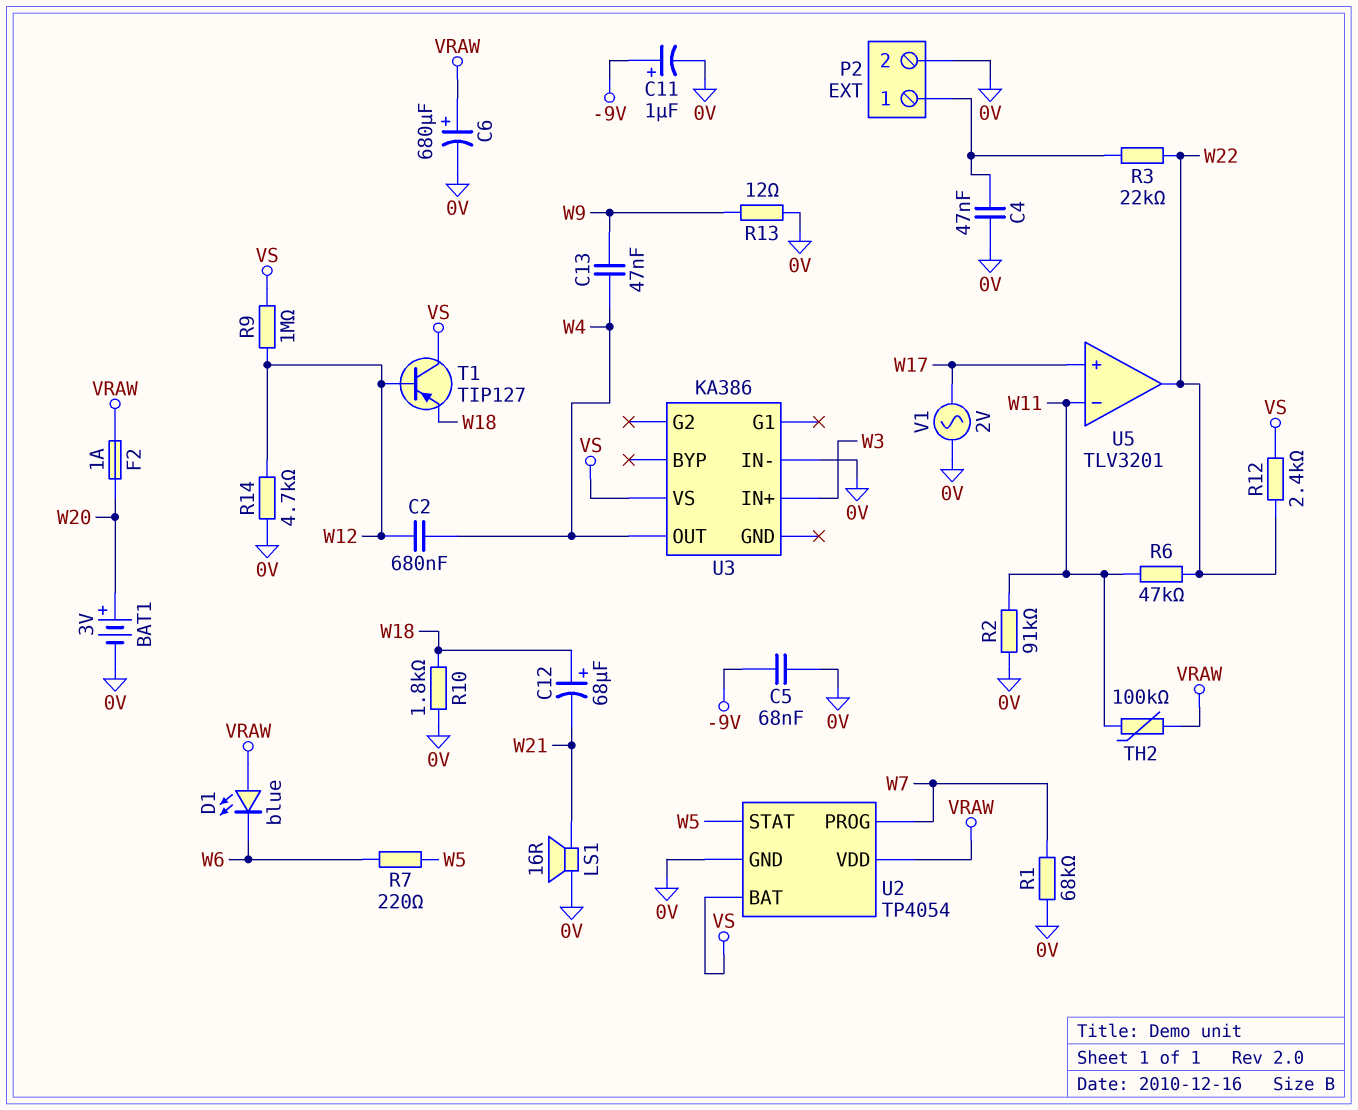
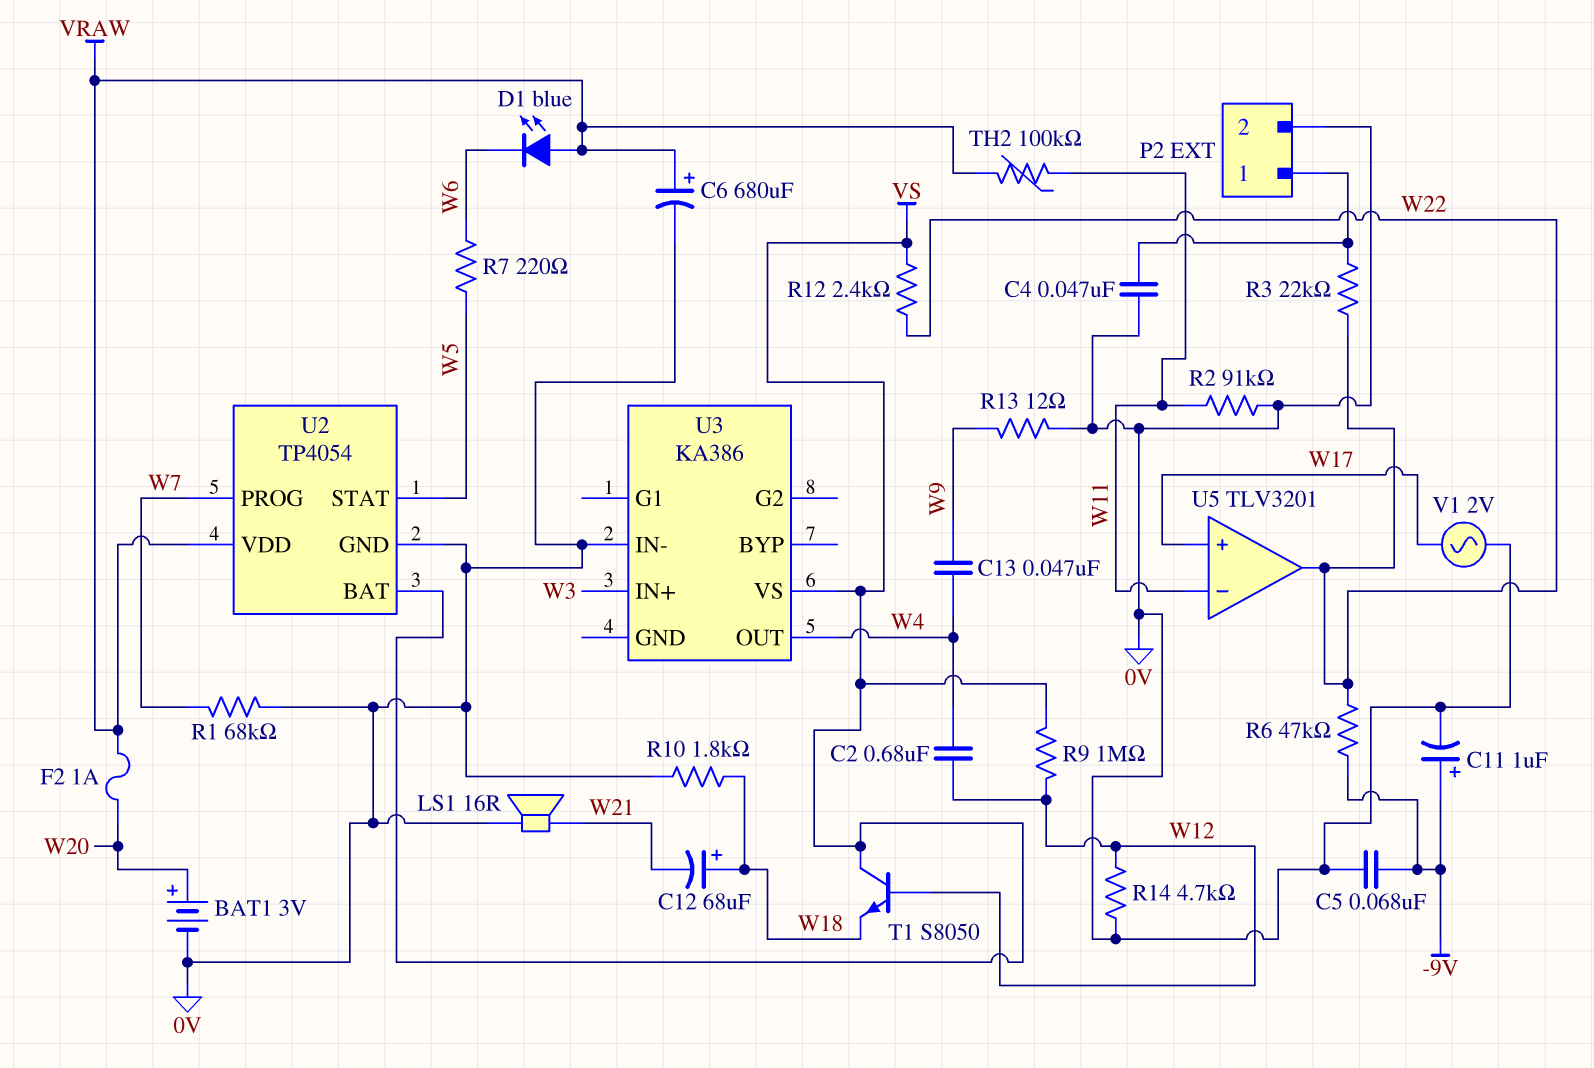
R6: 47k (W11, W22) -> 47k (-9V, W22)
T1: PNP TIP127 (B W12, C VS, E W18) -> NPN S8050 (B W12, C VS, E W18)

